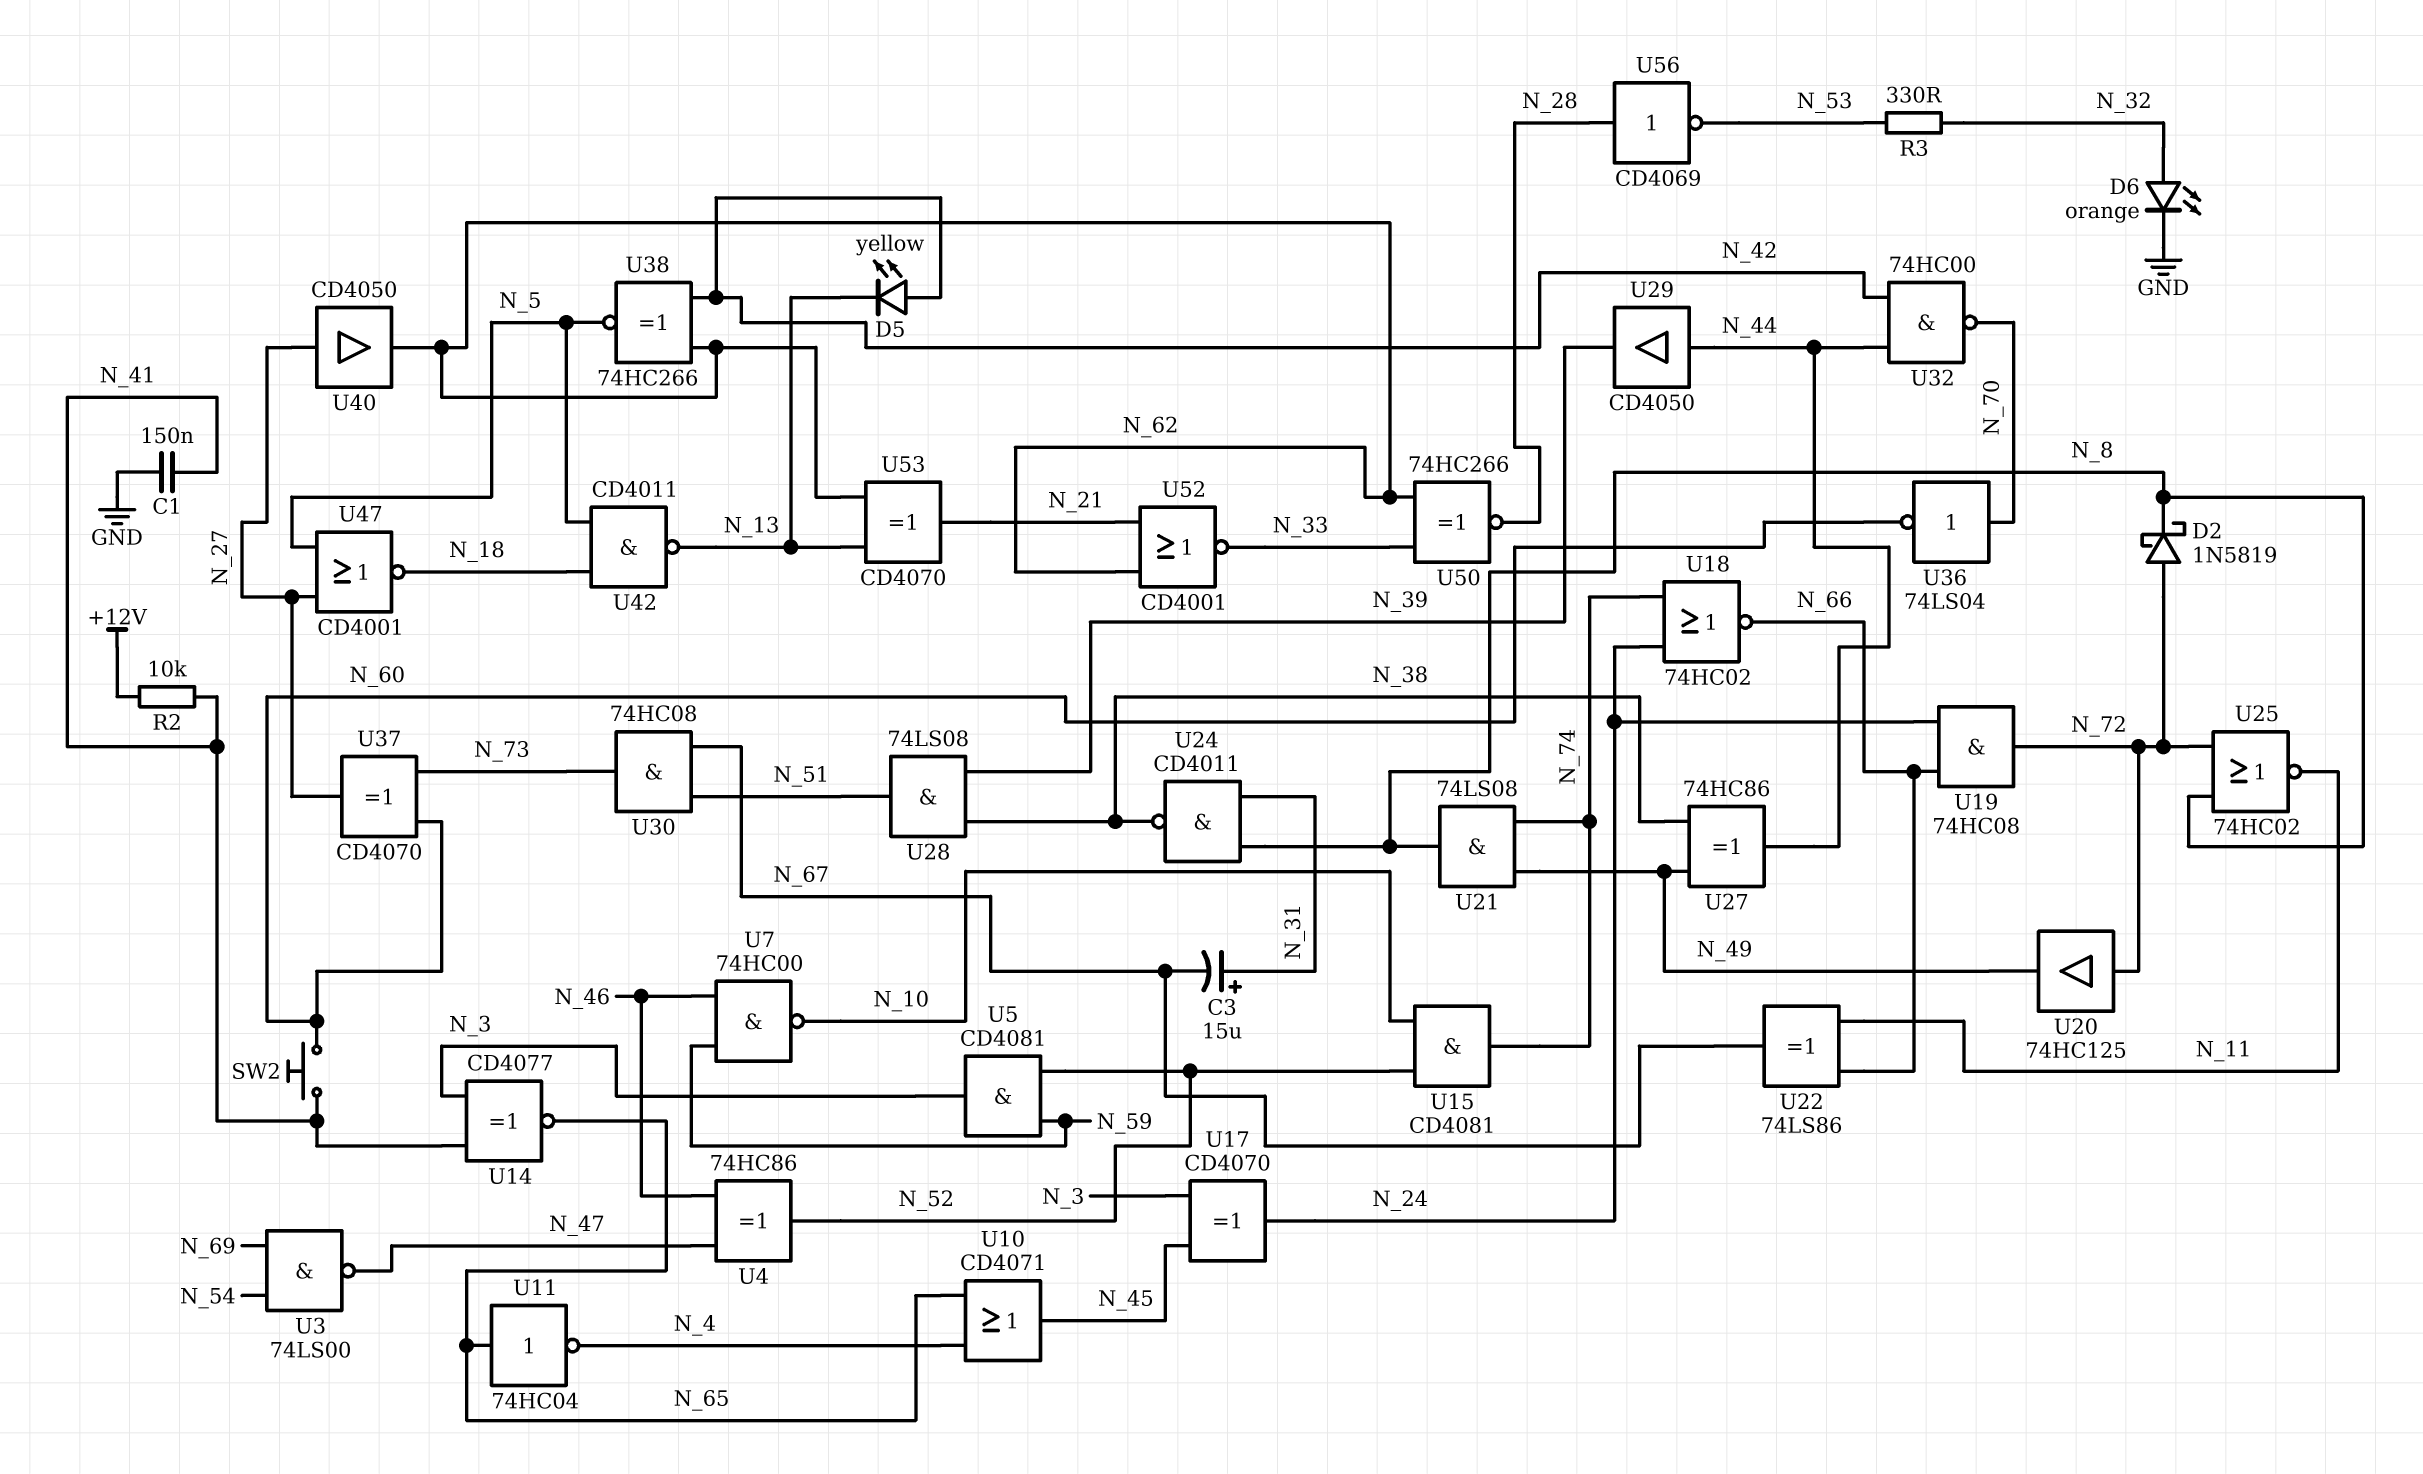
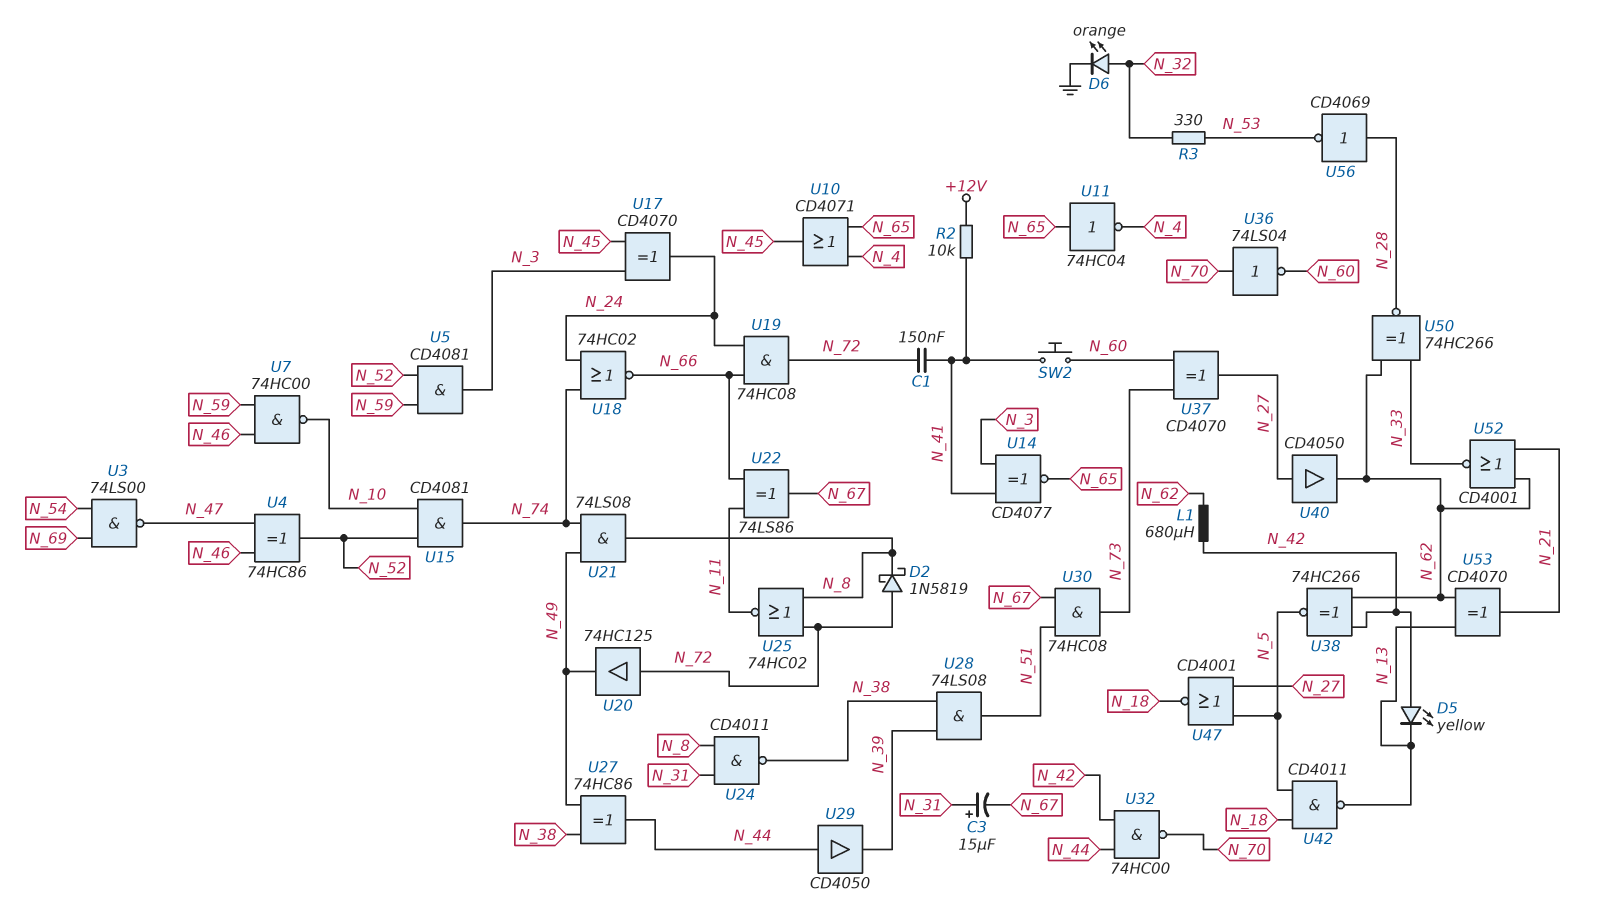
C1: 150nF (GND, N_41) -> 150nF (N_41, N_72)
L1: none -> 680uH (N_42, N_62)

